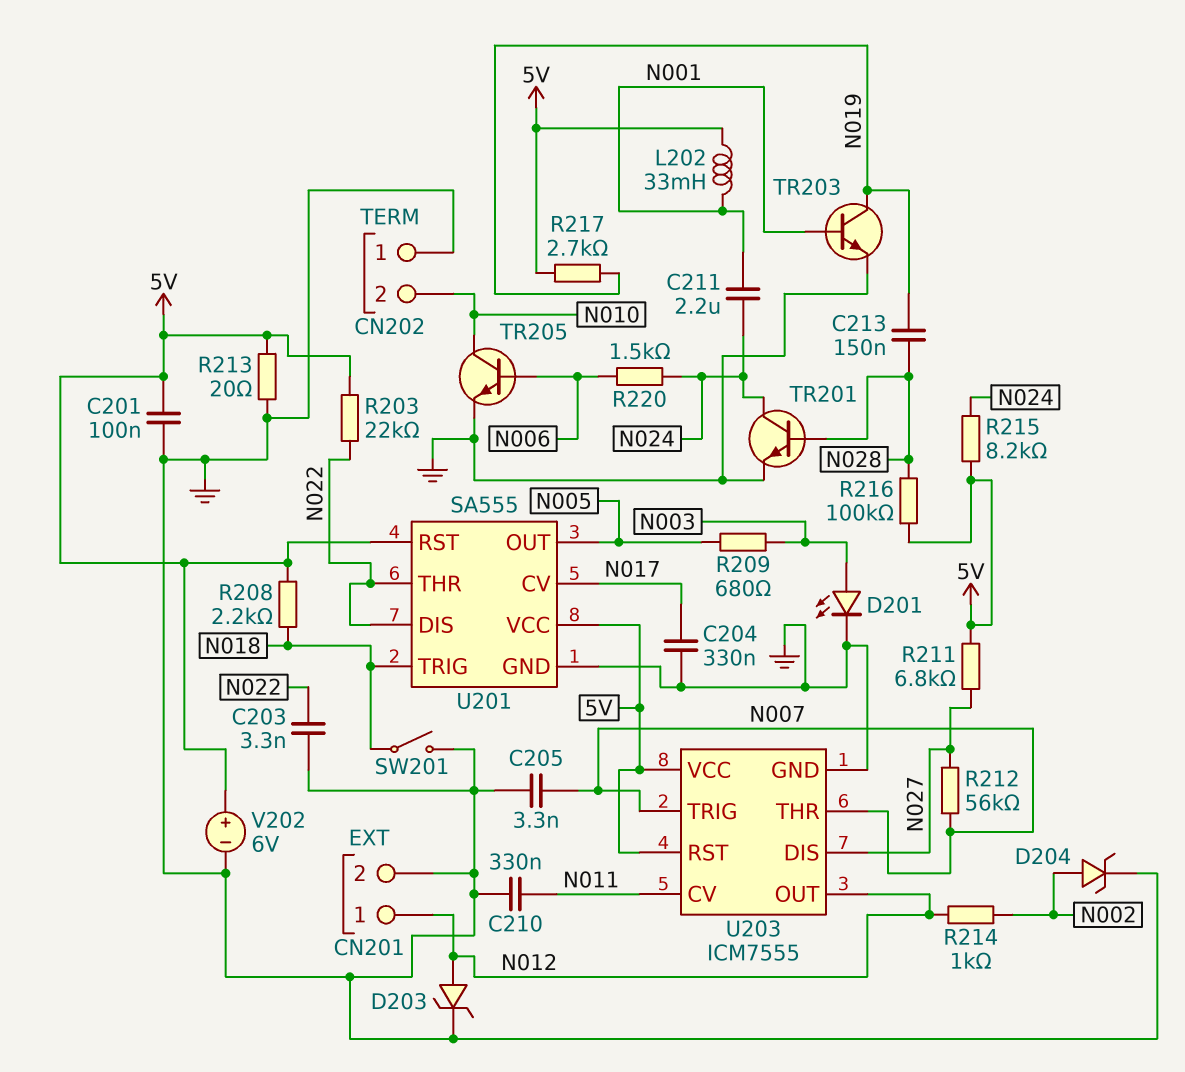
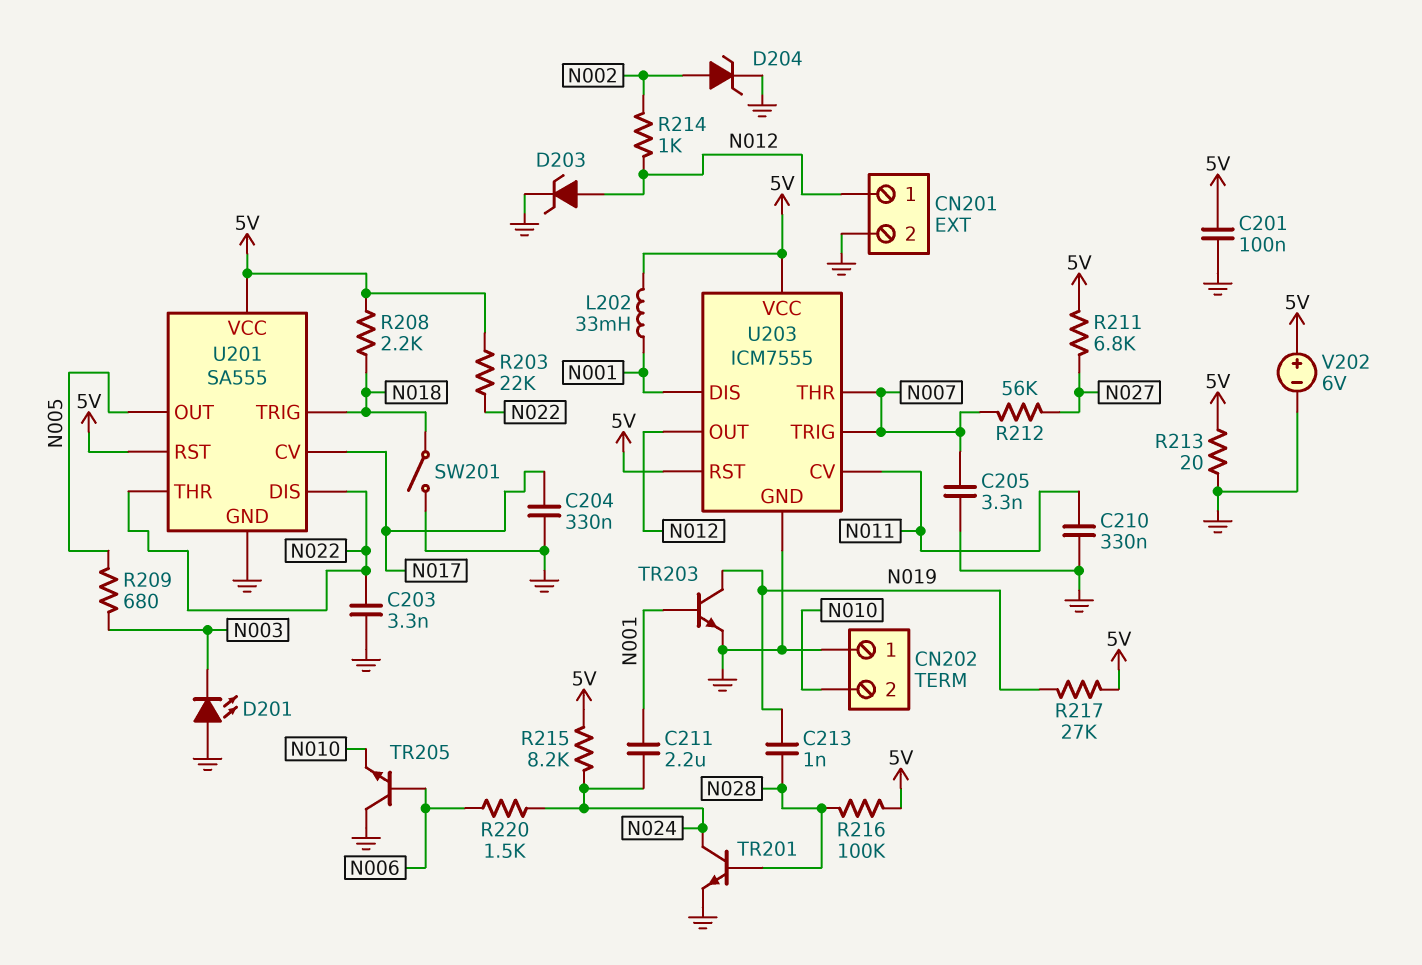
C213: 150nF (N019, N028) -> 1nF (N019, N028)
D201: LED (A N003, K GND) -> LED (A GND, K N003)
R217: 2.7k (5V, N019) -> 27k (5V, N019)
TR205: NPN (B N006, C N010, E GND) -> NPN (B N006, C GND, E N010)
U203 pin DIS: N027 -> N001

